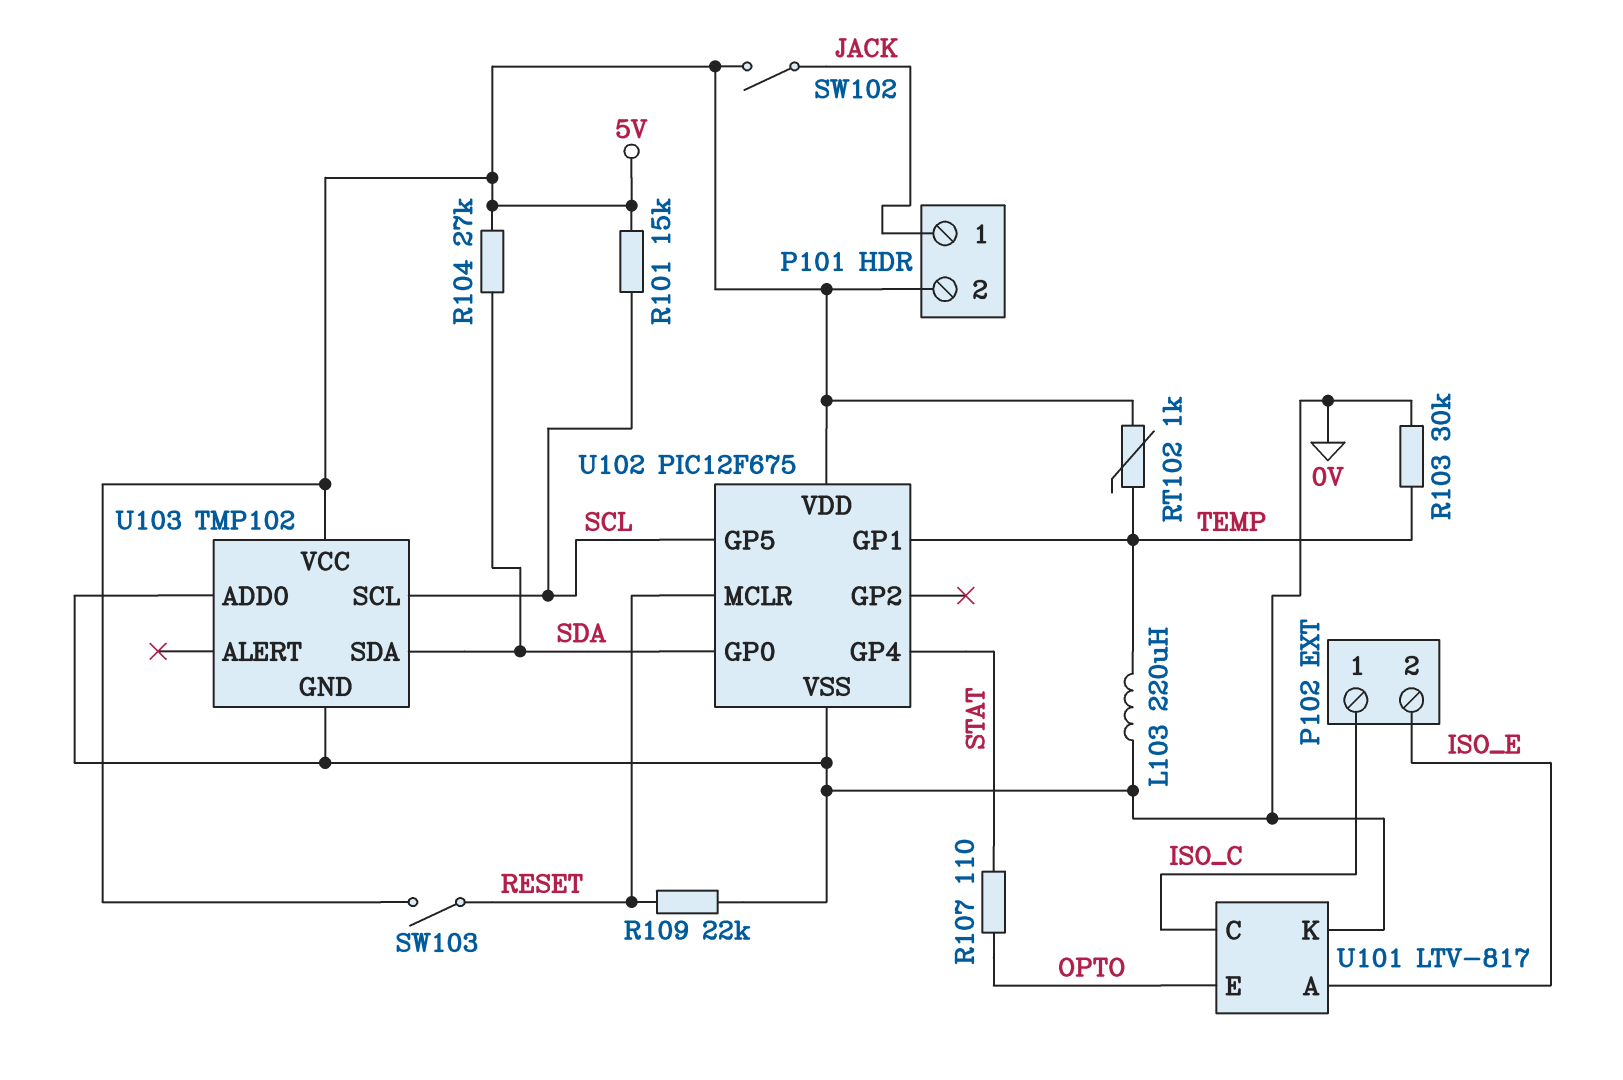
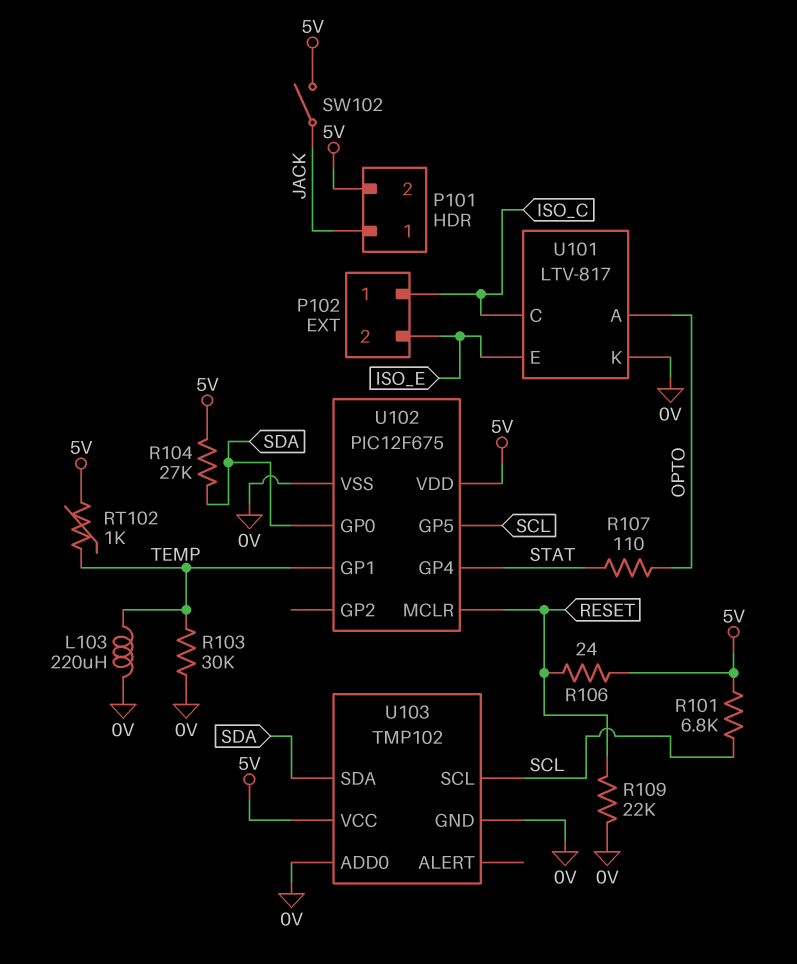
R101: 15k (5V, SCL) -> 6.8k (5V, SCL)
R106: none -> 24 (5V, RESET)
SW103: switch (5V, RESET) -> none
U101 pin A: ISO_E -> OPTO
U101 pin E: OPTO -> ISO_E

